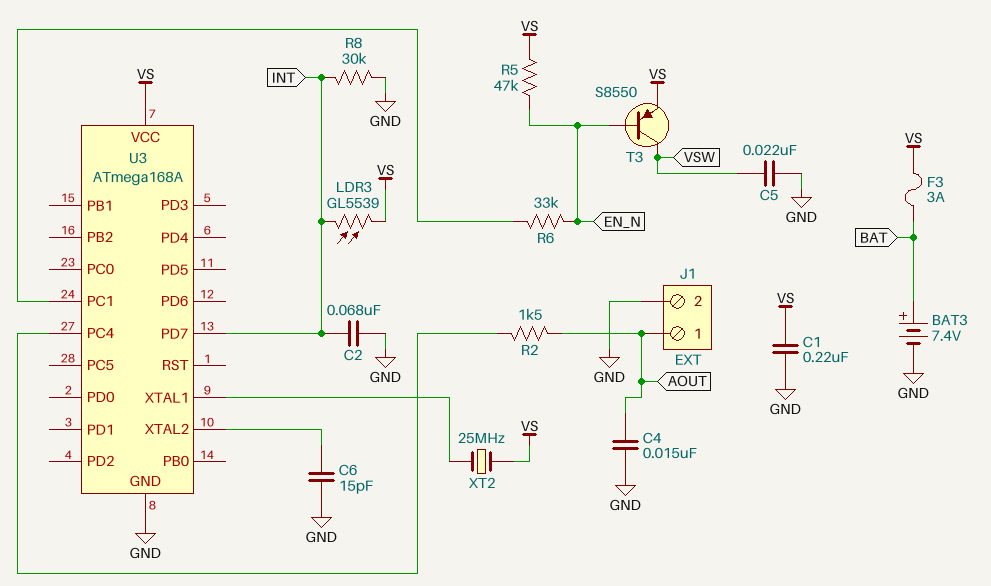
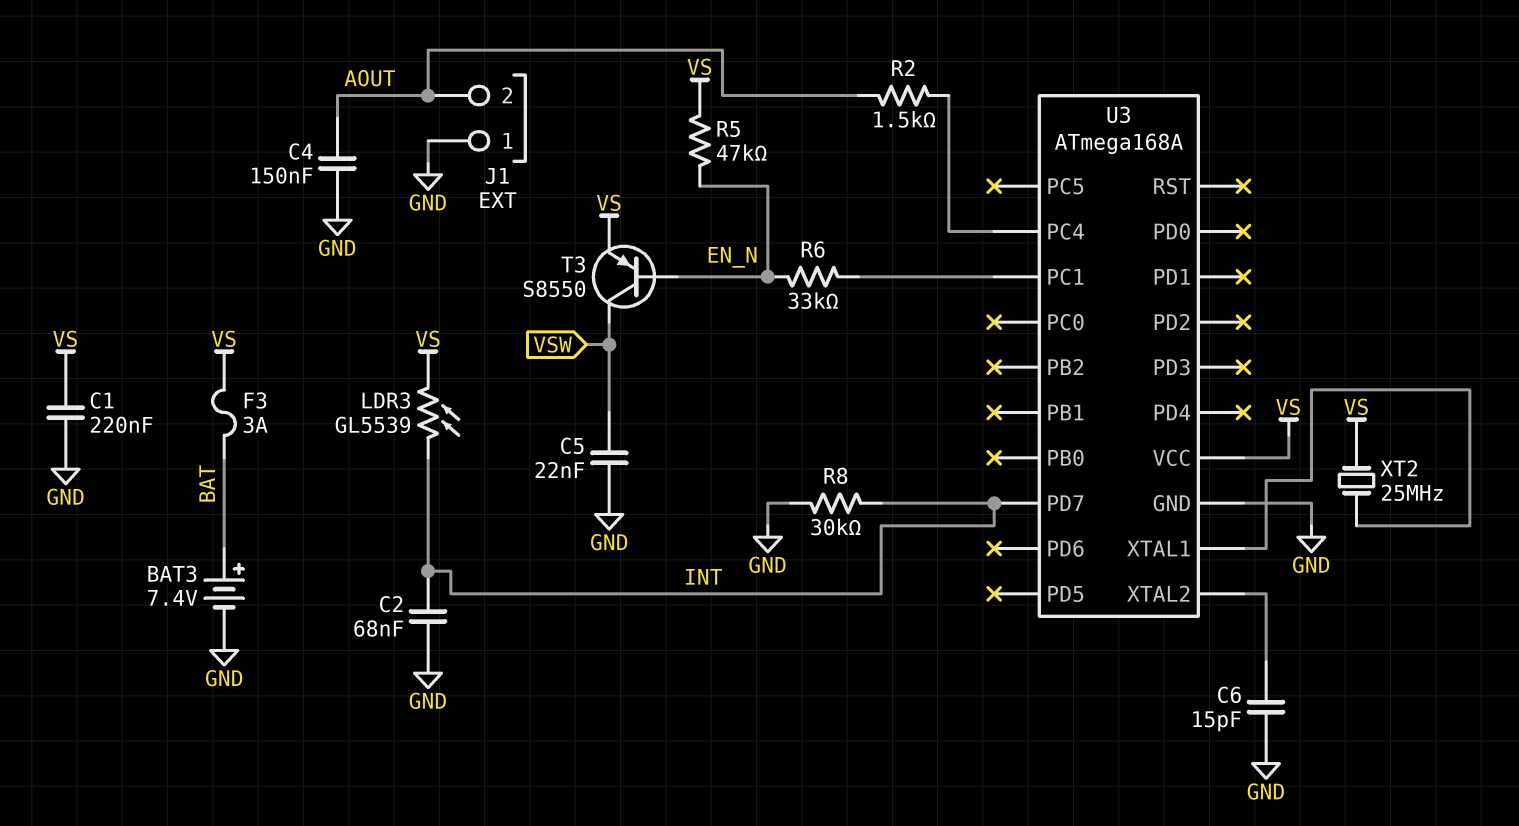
C4: 15nF (AOUT, GND) -> 150nF (AOUT, GND)
J1 pin 1: AOUT -> GND
J1 pin 2: GND -> AOUT

